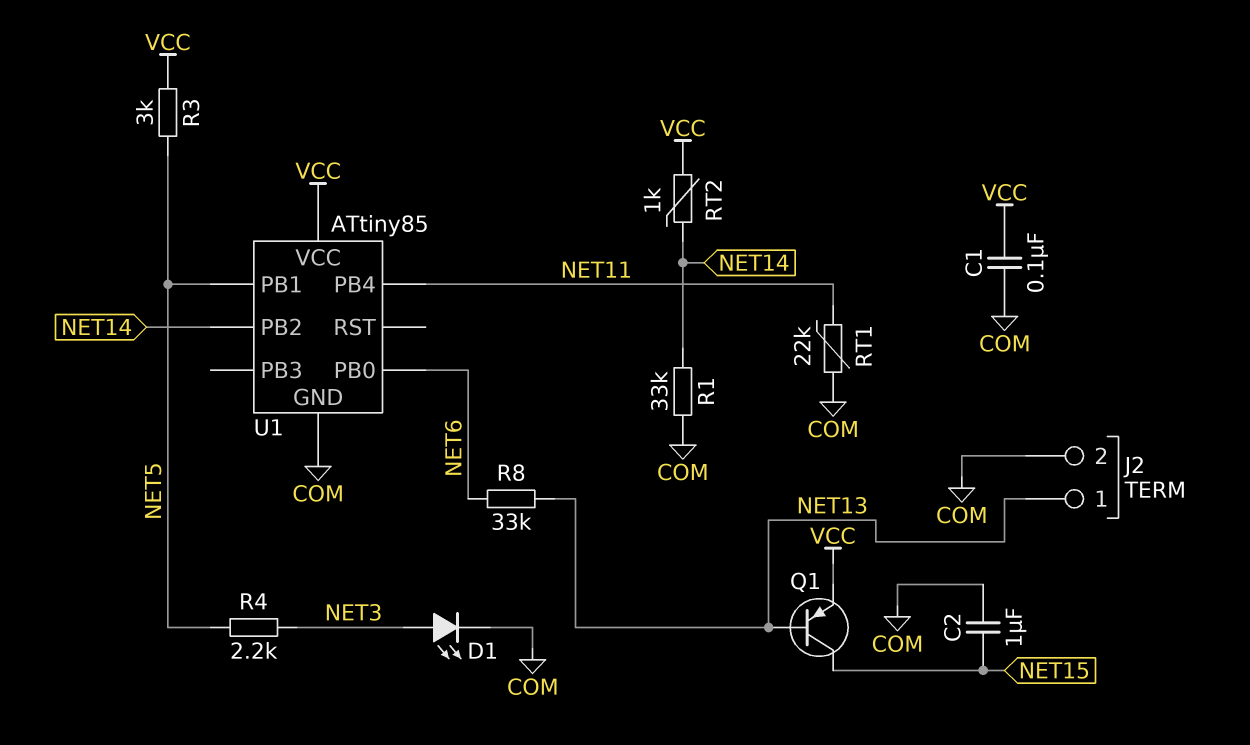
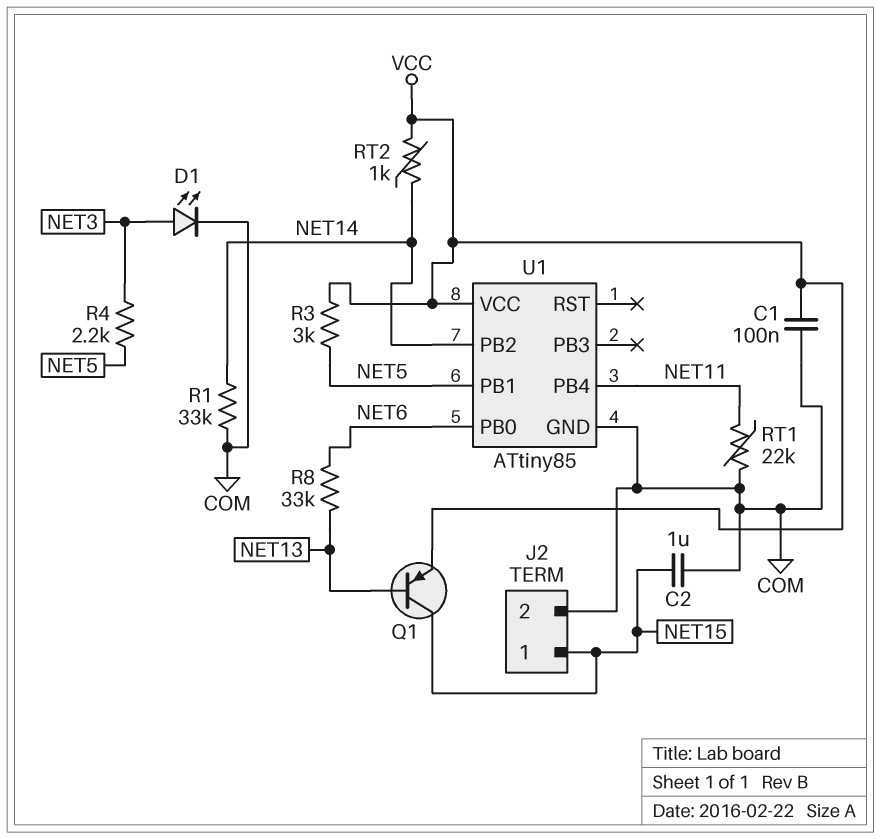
J2 pin 1: NET13 -> NET15

